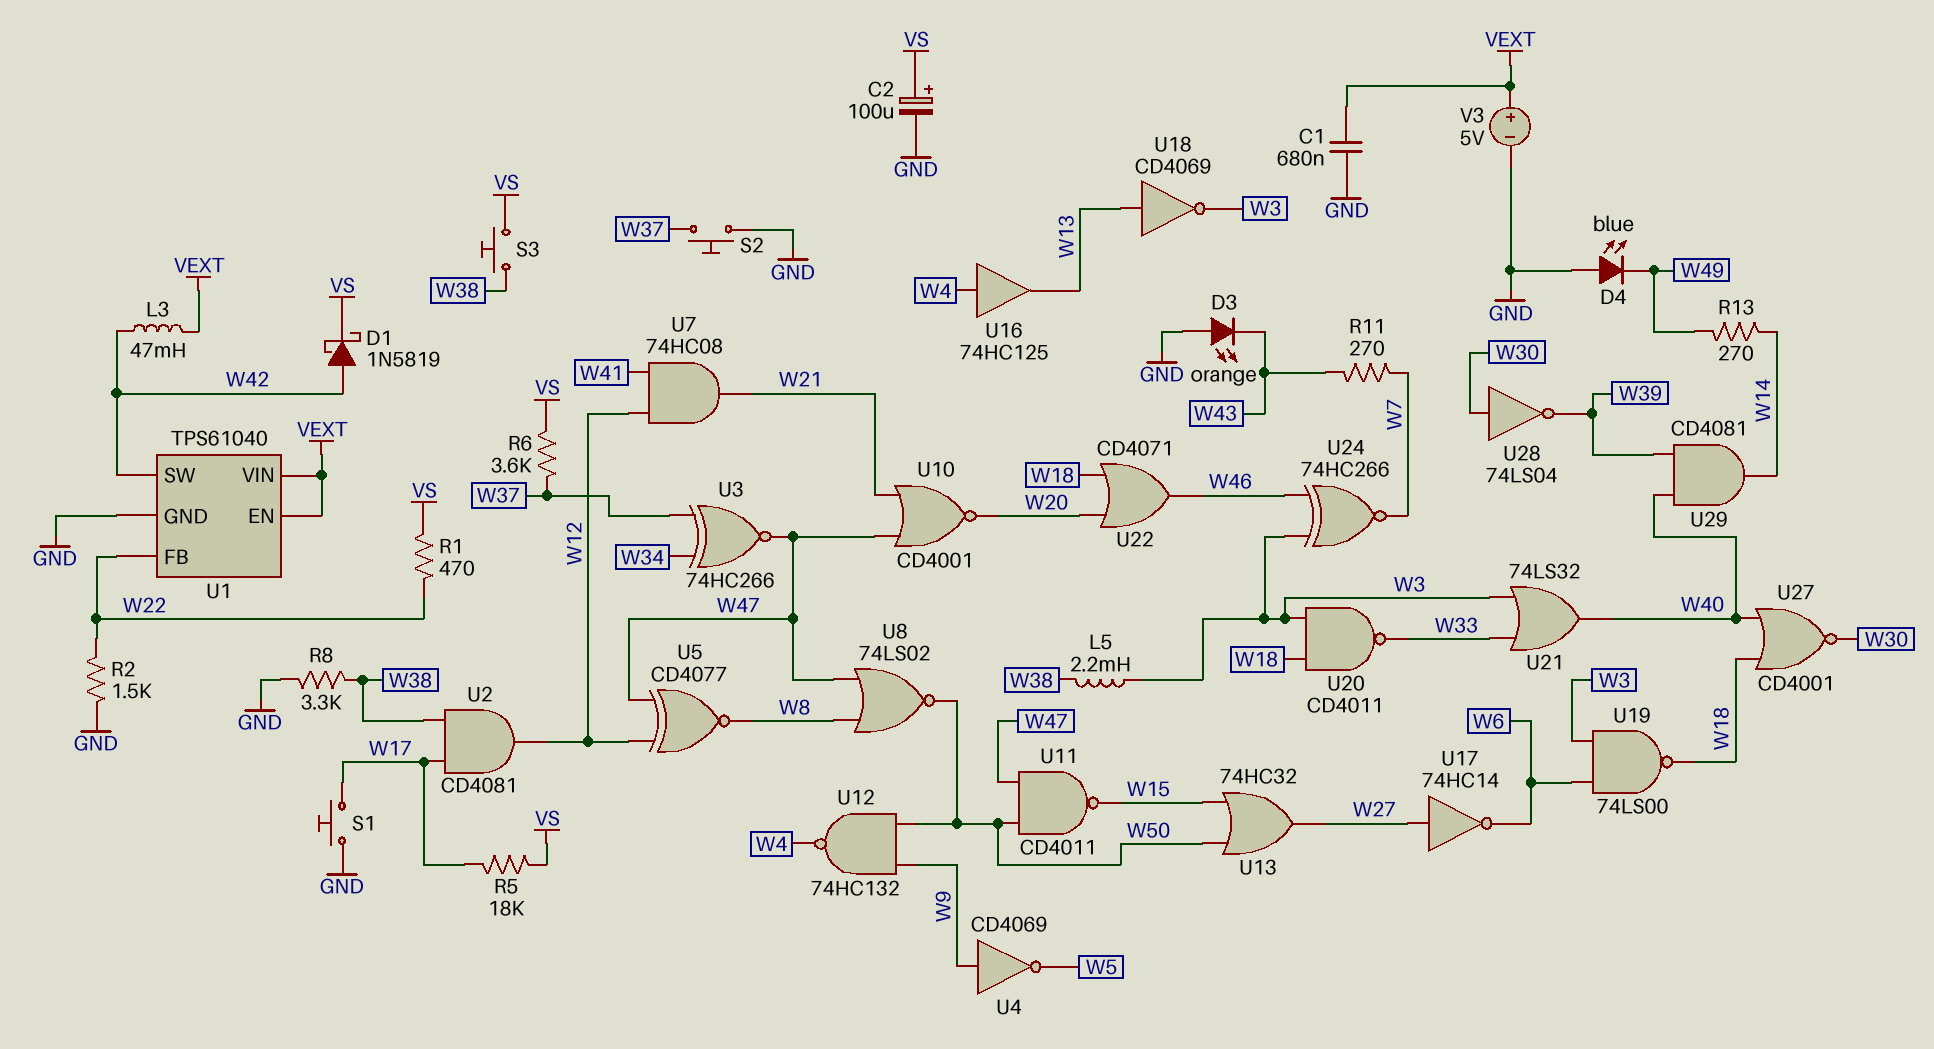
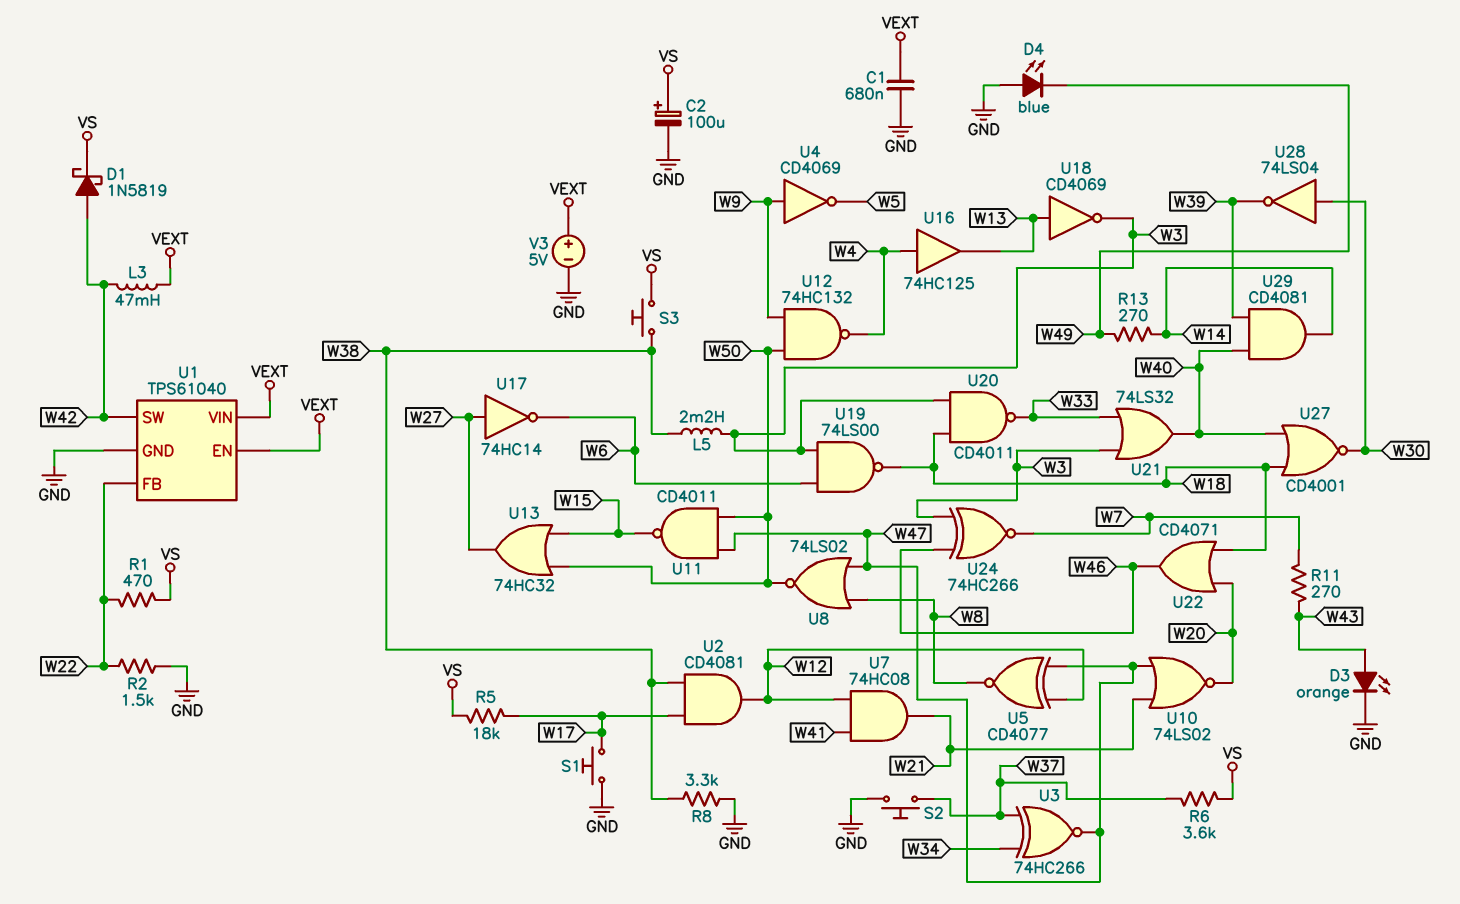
D3: LED orange (A GND, K W43) -> LED orange (A W43, K GND)
U10: NOR CD4001 (in W21, in W47, out W20) -> NOR 74LS02 (in W21, in W47, out W20)

